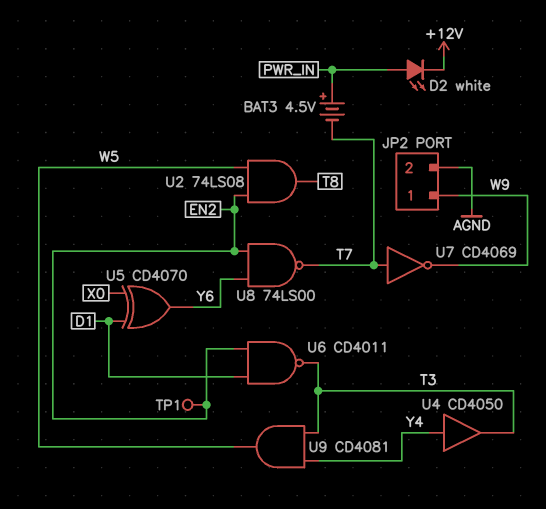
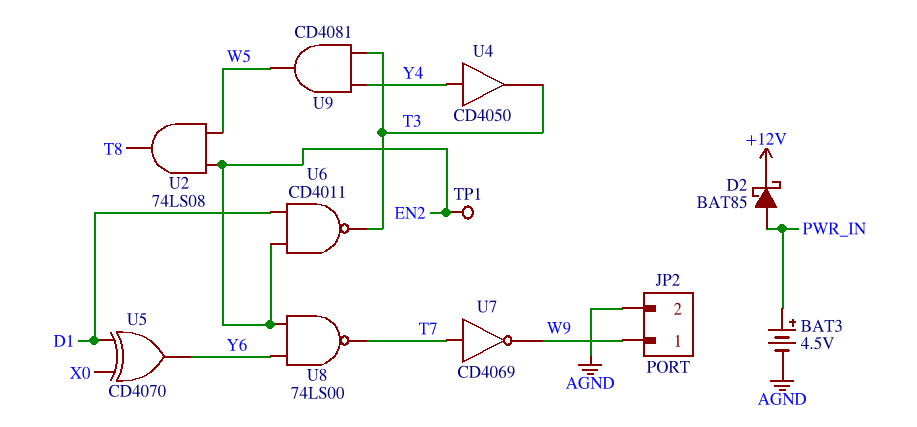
BAT3: 4.5V (plus PWR_IN, minus T7) -> 4.5V (plus PWR_IN, minus AGND)
D2: LED white (A PWR_IN, K +12V) -> schottky BAT85 (A PWR_IN, K +12V)

